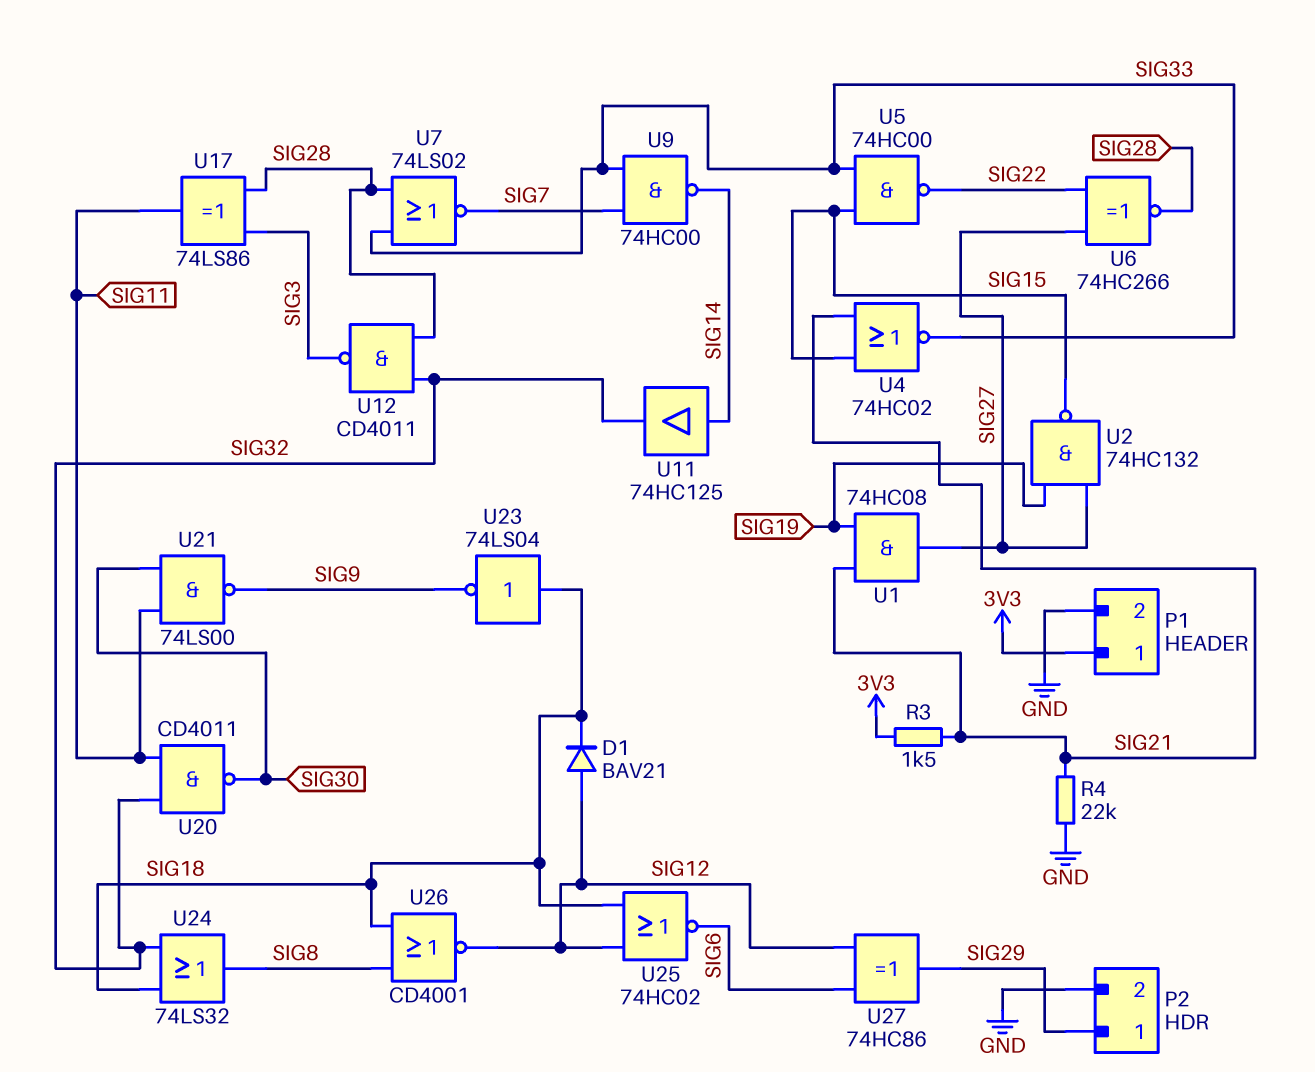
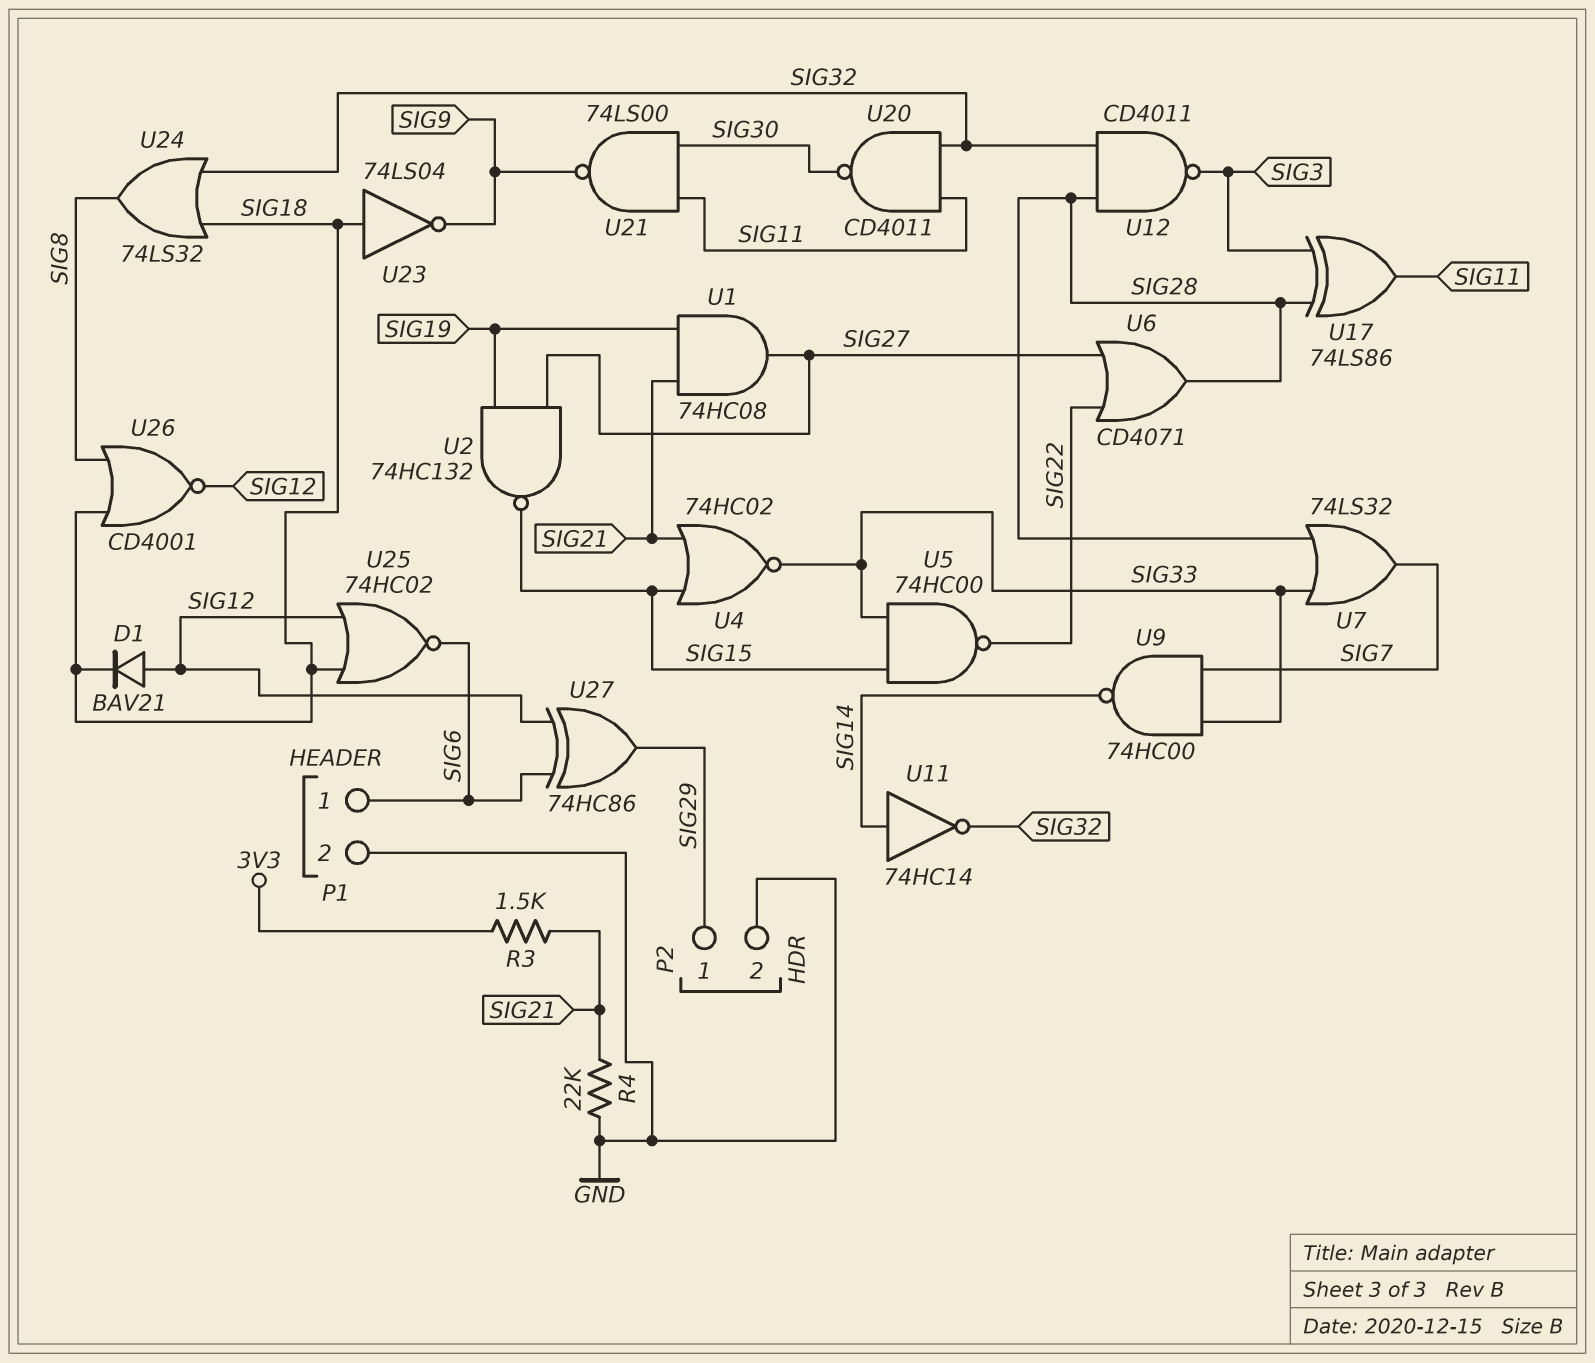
P1 pin 1: 3V3 -> SIG6
U6: XNOR 74HC266 (in SIG22, in SIG27, out SIG28) -> OR CD4071 (in SIG22, in SIG27, out SIG28)
U7: NOR 74LS02 (in SIG28, in SIG33, out SIG7) -> OR 74LS32 (in SIG28, in SIG33, out SIG7)
U11: buffer 74HC125 (in SIG14, out SIG32) -> NOT 74HC14 (in SIG14, out SIG32)

